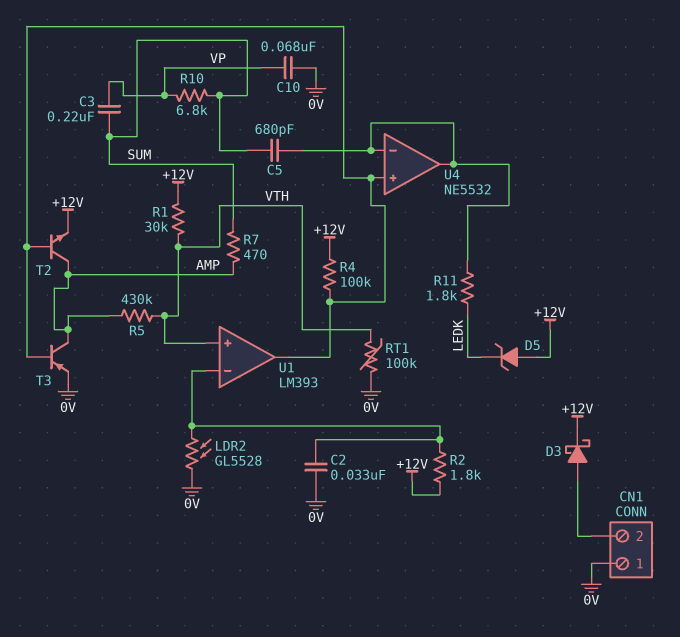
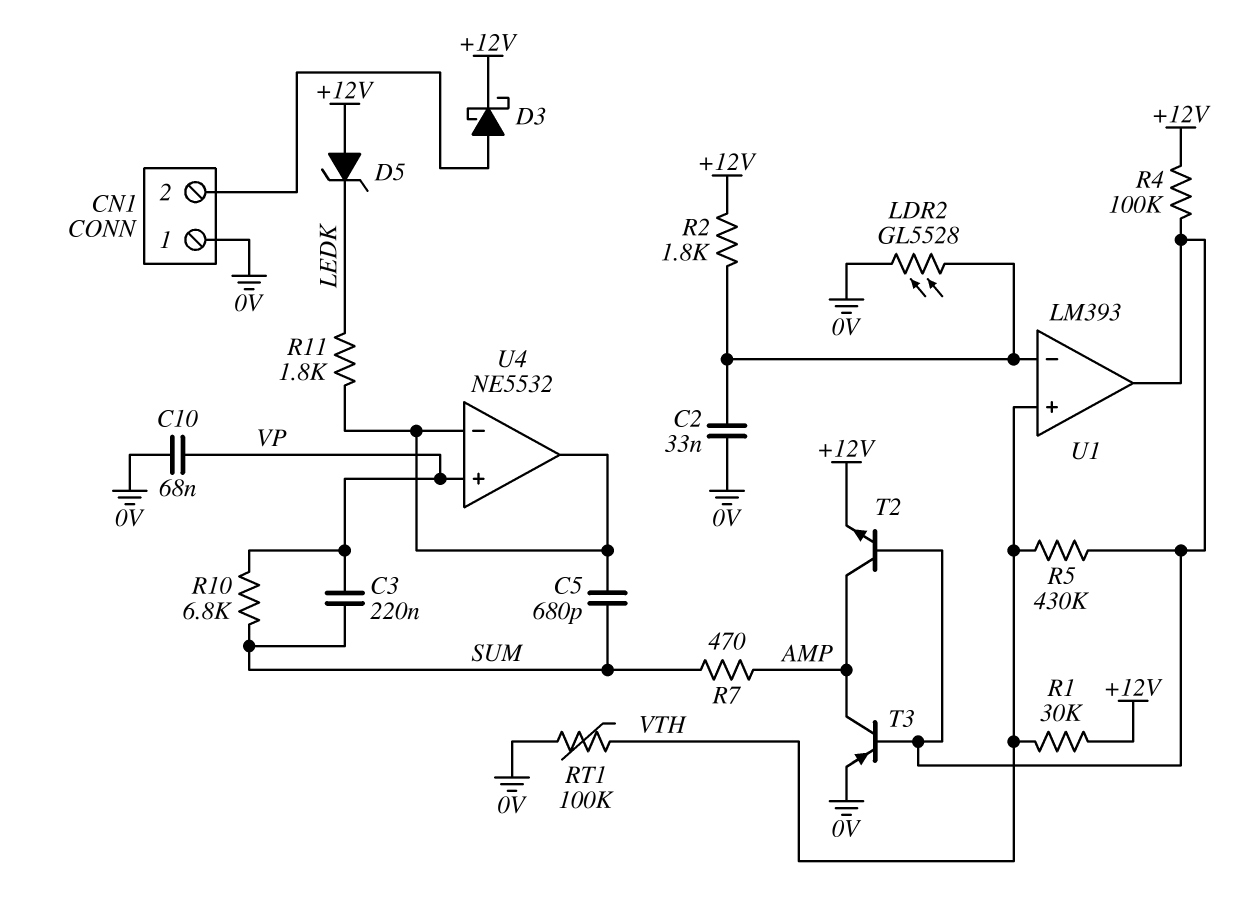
R5: 430k (AMP, VTH) -> 430k (U1/out, VTH)
U4 pin in+: U1/out -> VP

